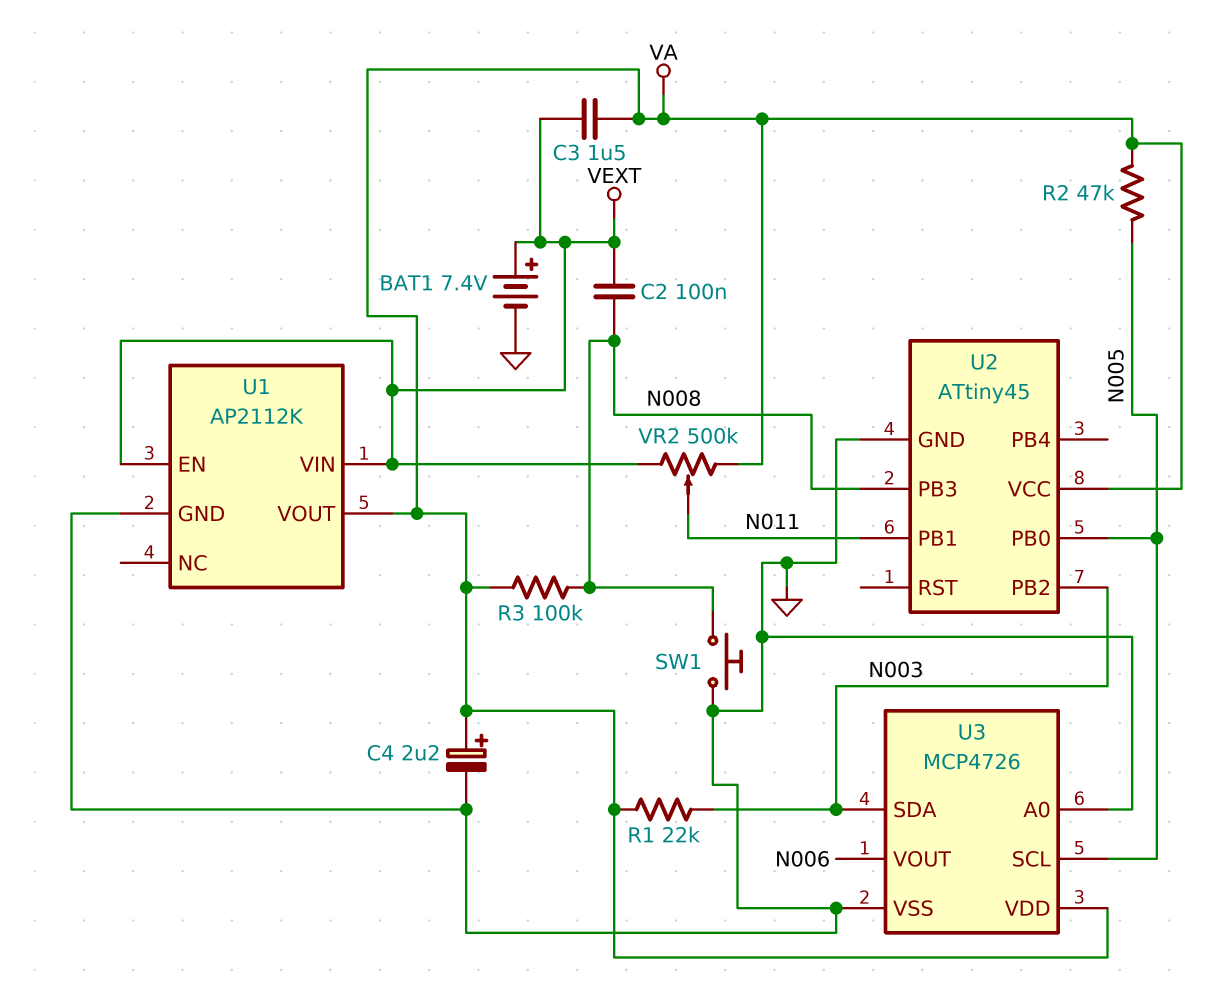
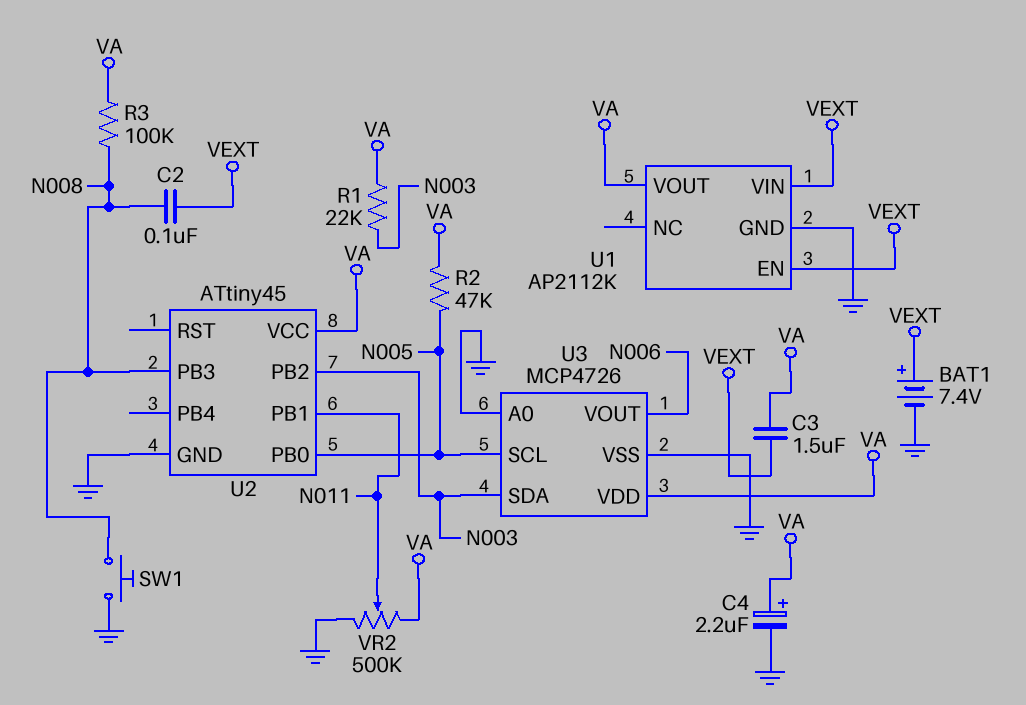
VR2: 500k (VA, VEXT, wiper N011) -> 500k (GND, VA, wiper N011)

